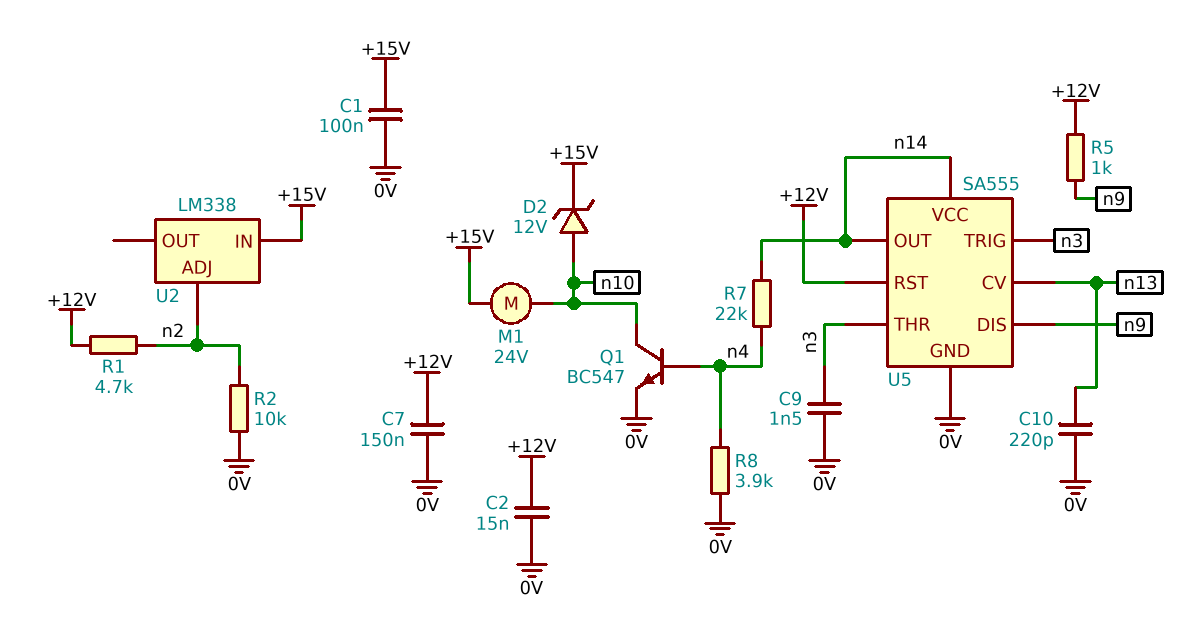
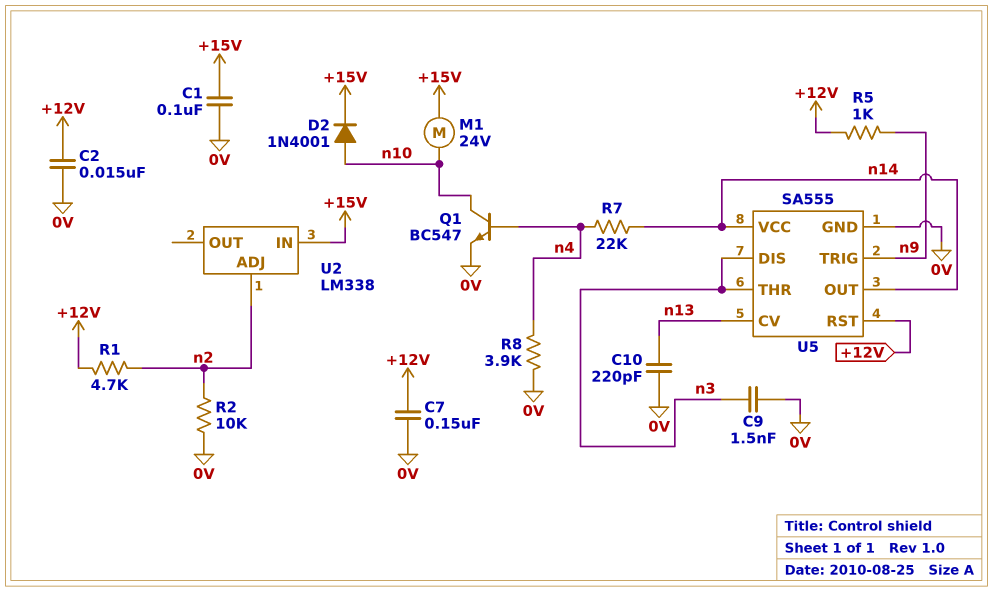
D2: zener 12V (A n10, K +15V) -> diode 1N4001 (A n10, K +15V)
U5 pin DIS: n9 -> n3
U5 pin TRIG: n3 -> n9

